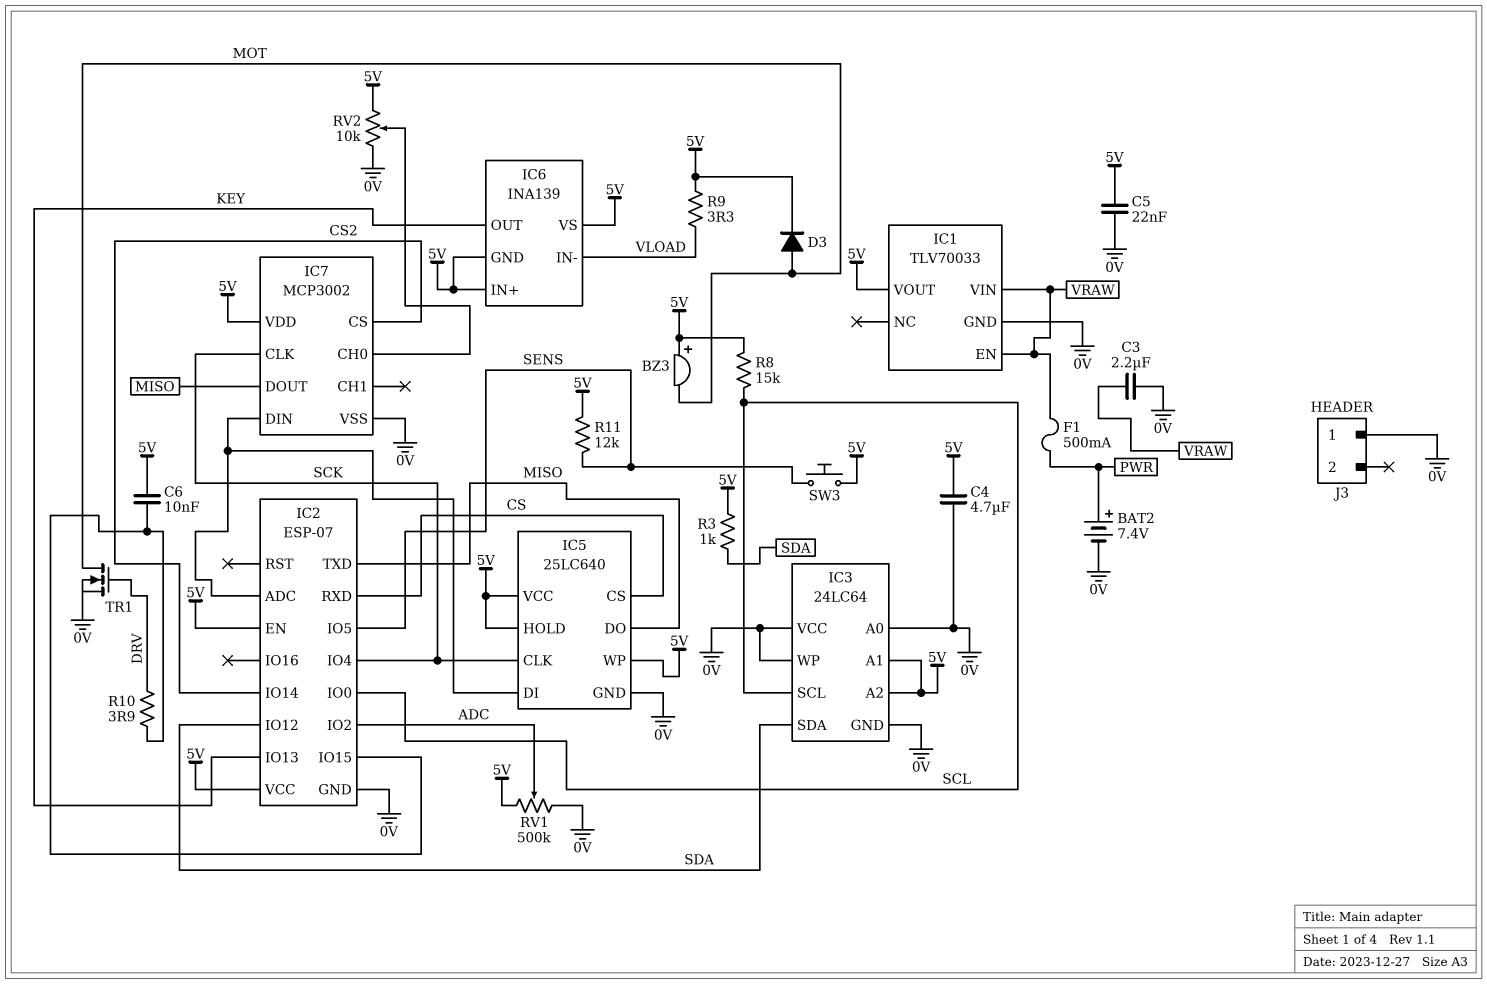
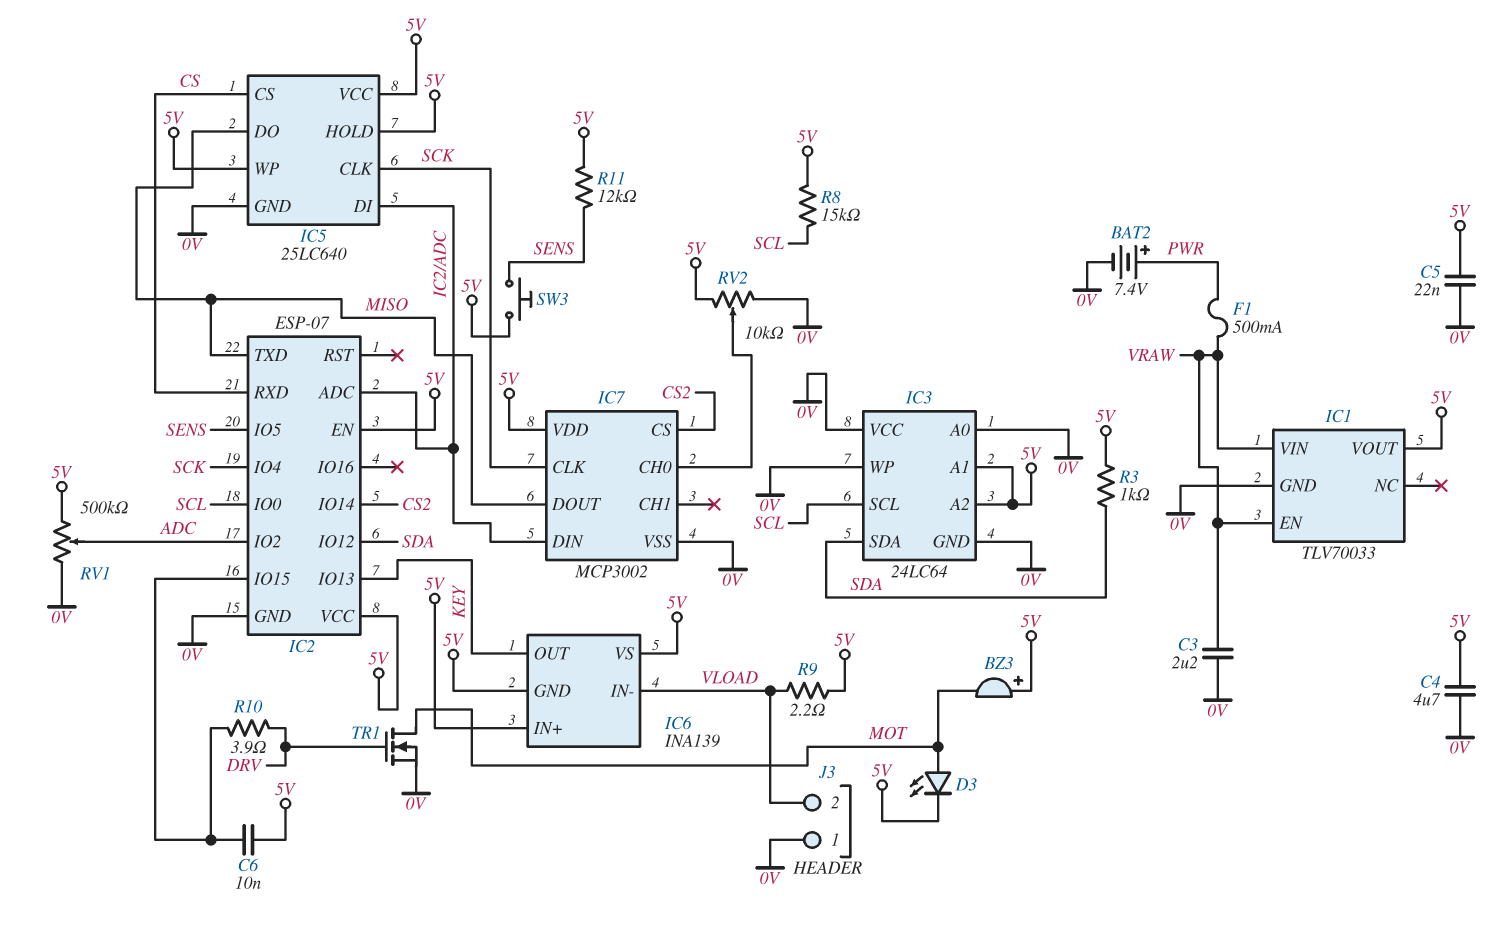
D3: diode (A MOT, K 5V) -> LED (A MOT, K 5V)
J3 pin 2: none -> VLOAD
R9: 3.3 (5V, VLOAD) -> 2.2 (5V, VLOAD)

